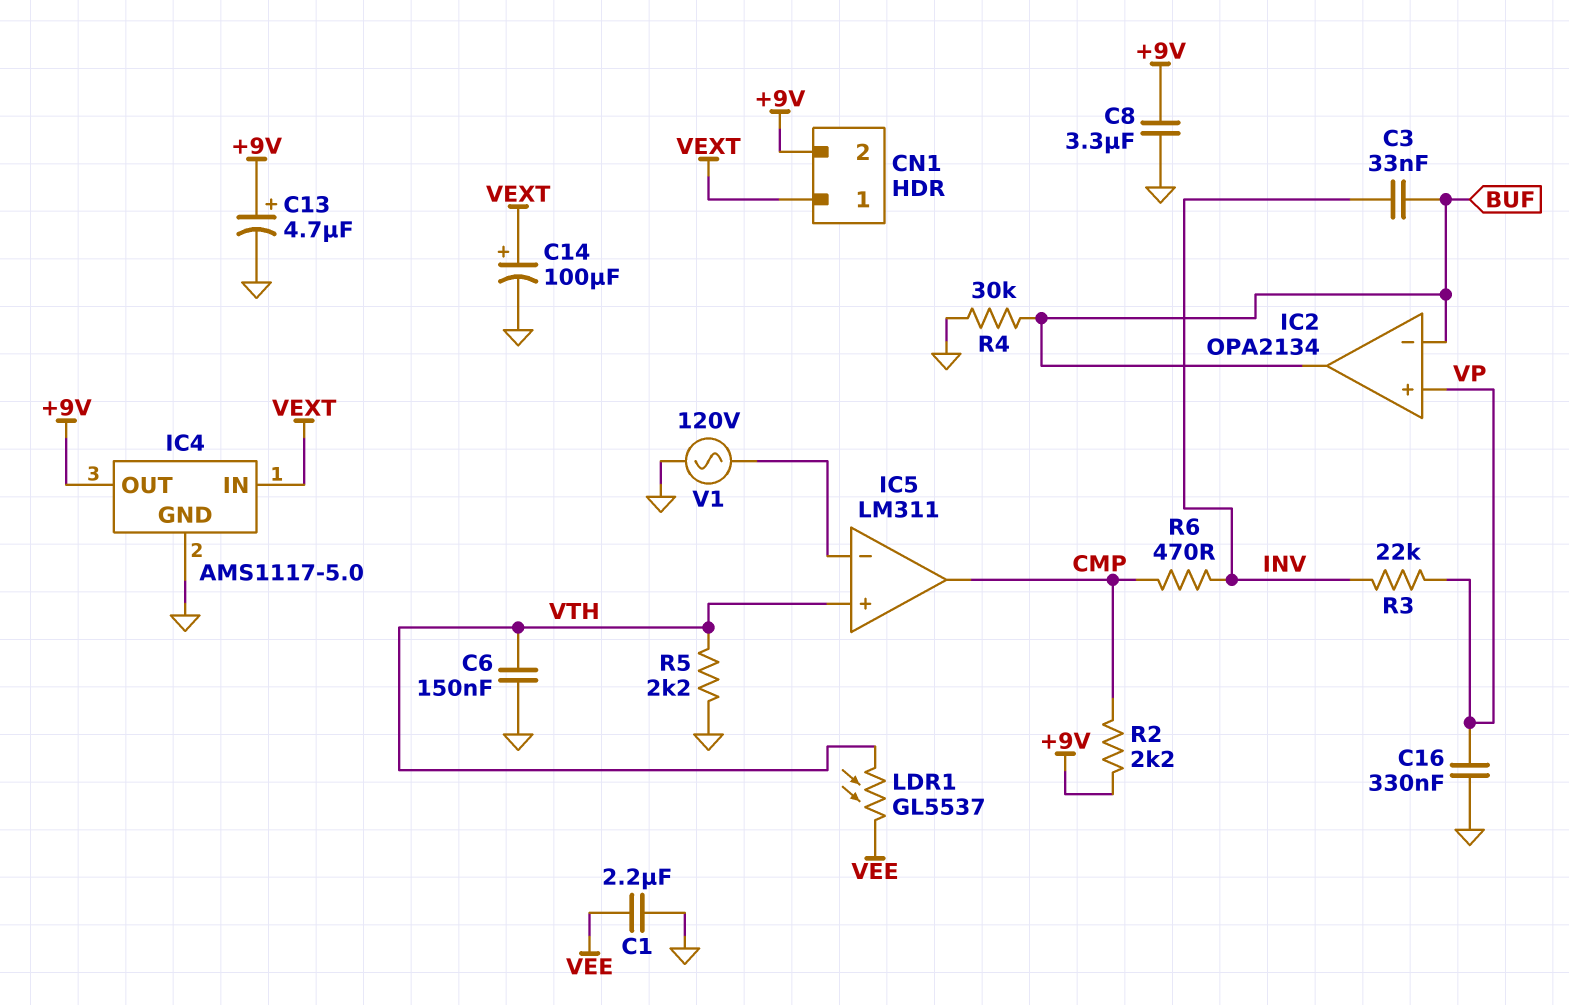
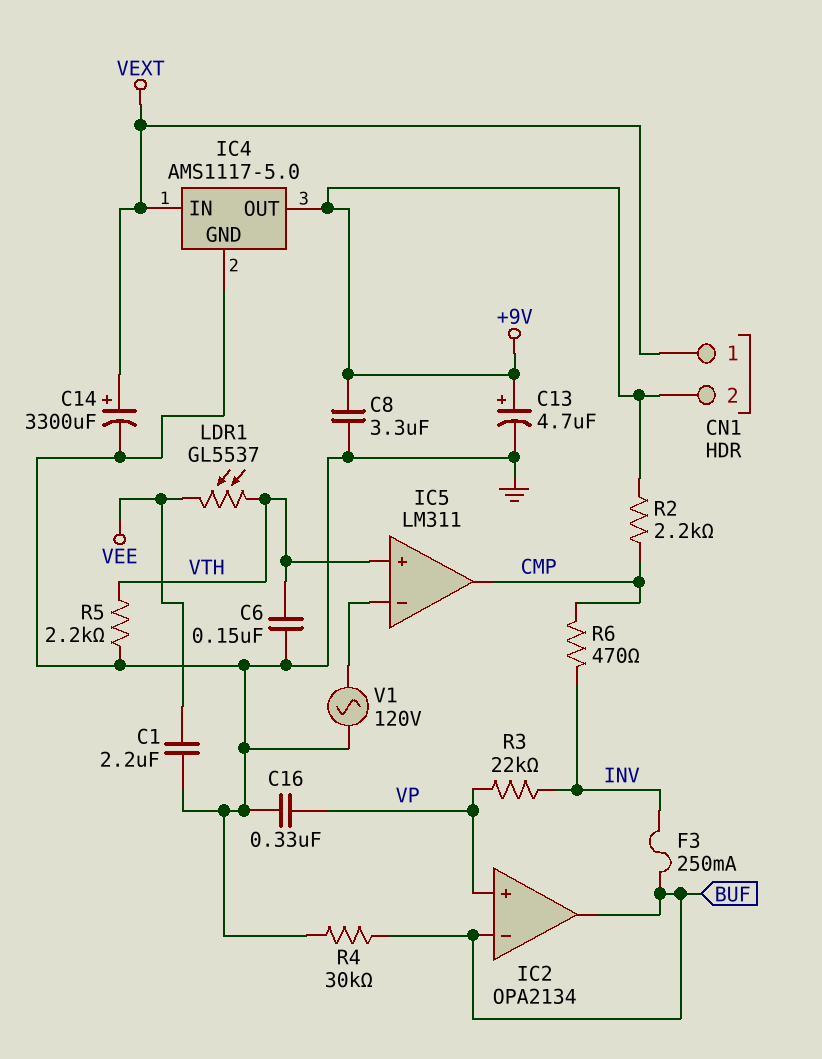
C3: 33nF (BUF, INV) -> none
C14: 100uF (plus VEXT, minus GND) -> 3300uF (plus VEXT, minus GND)
F3: none -> 250mA (BUF, INV)

